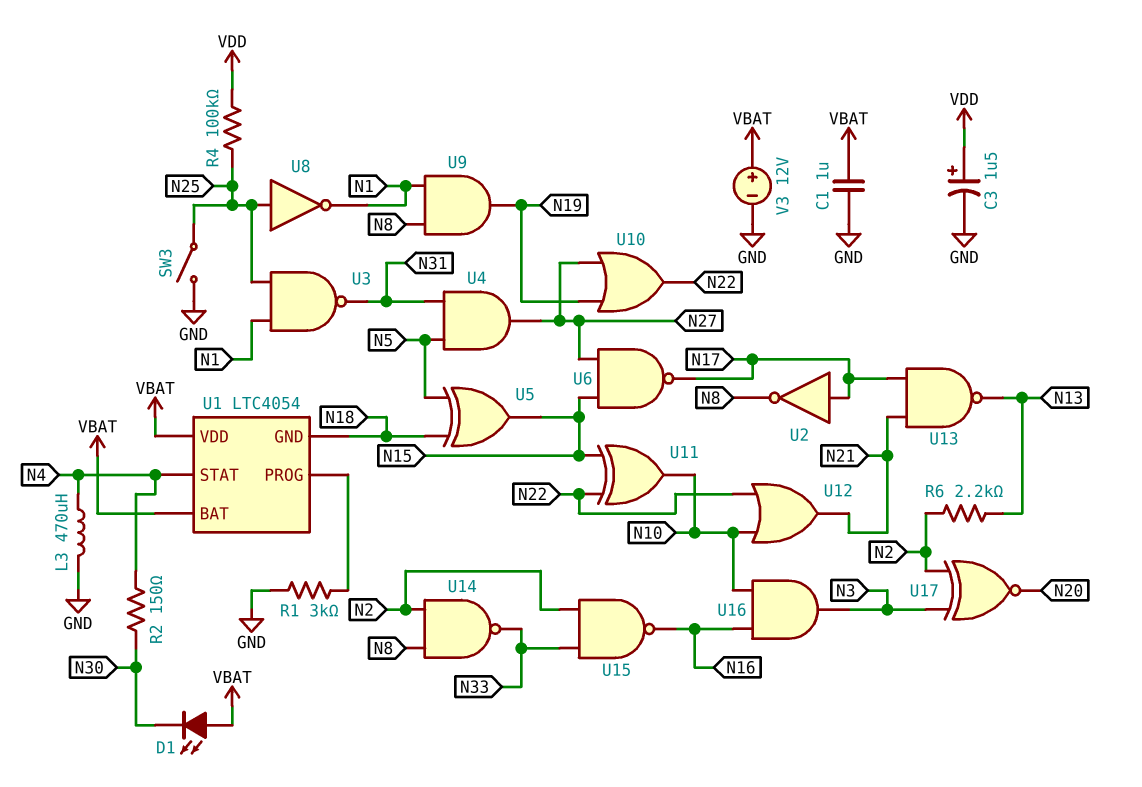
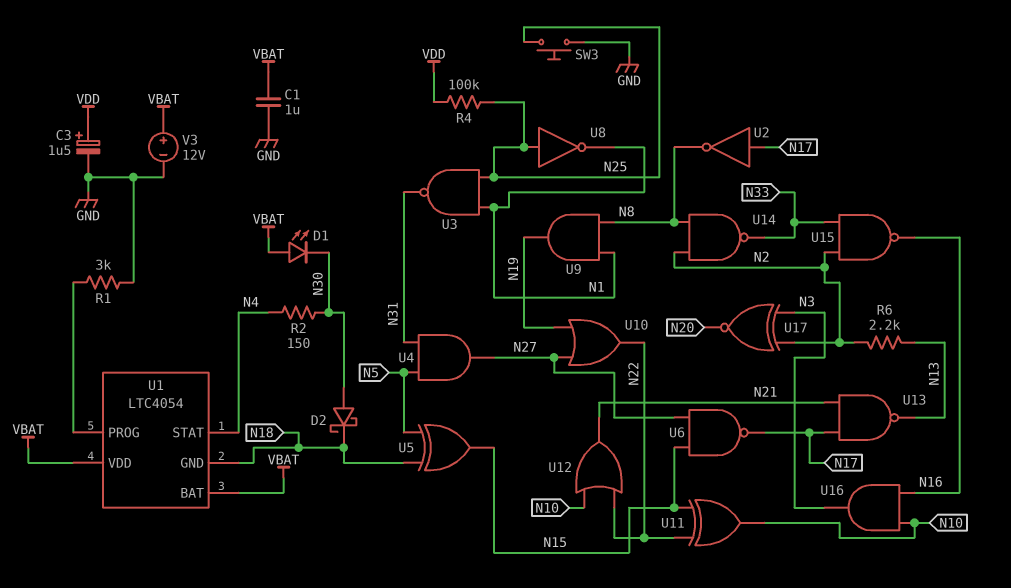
D2: none -> schottky (A N30, K N18)
L3: 470uH (GND, N4) -> none
SW3: switch (GND, N25) -> button (GND, N25)

